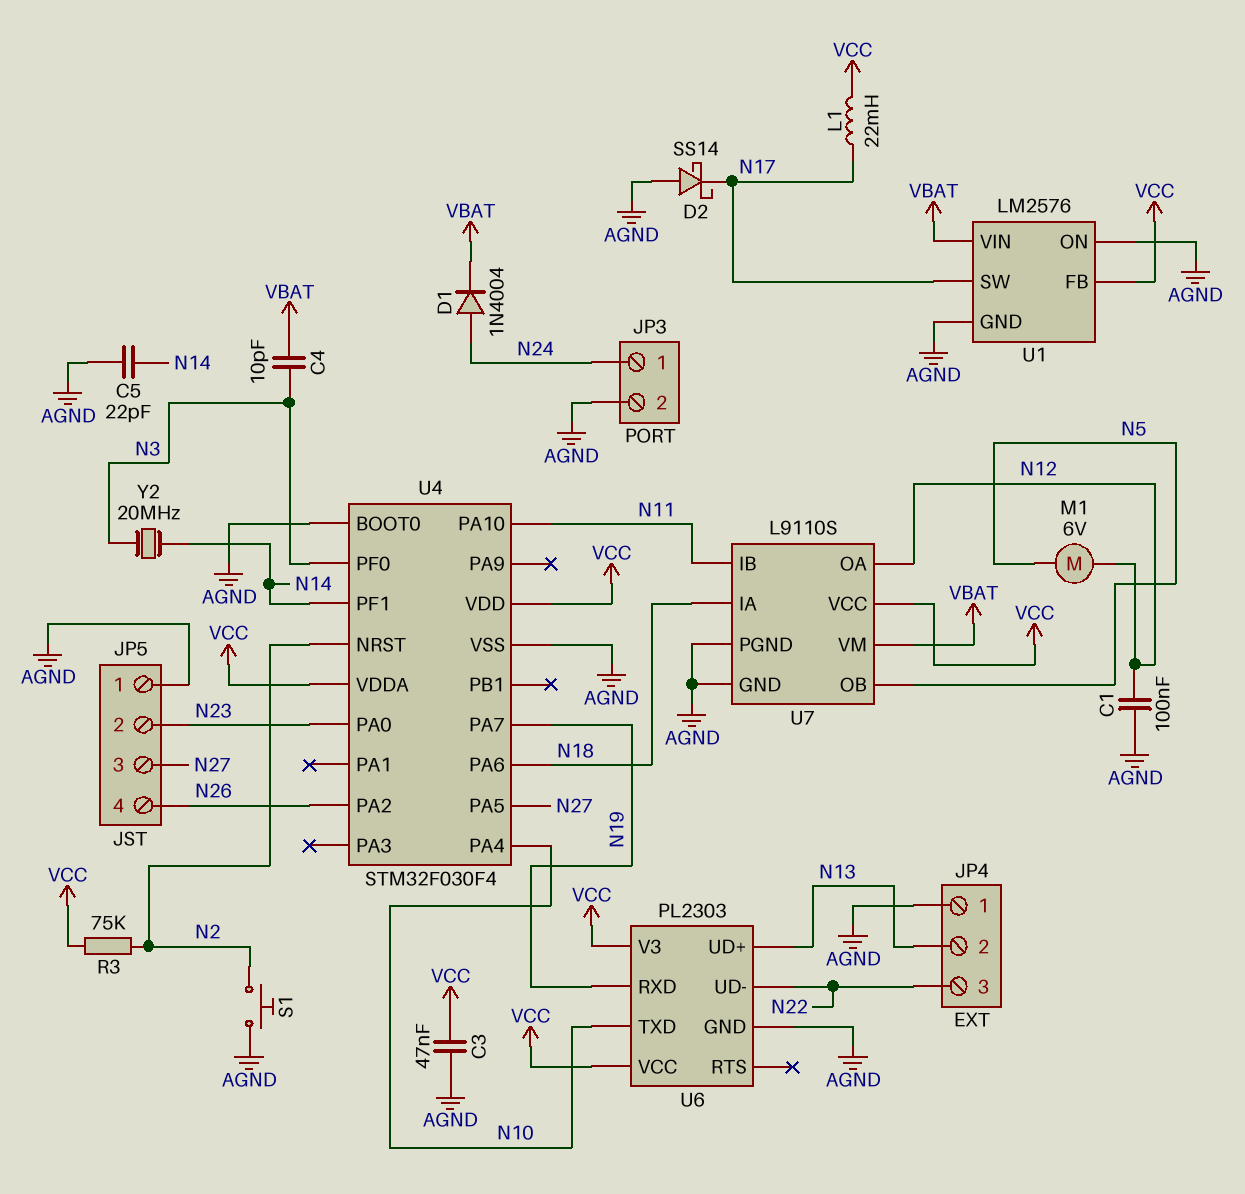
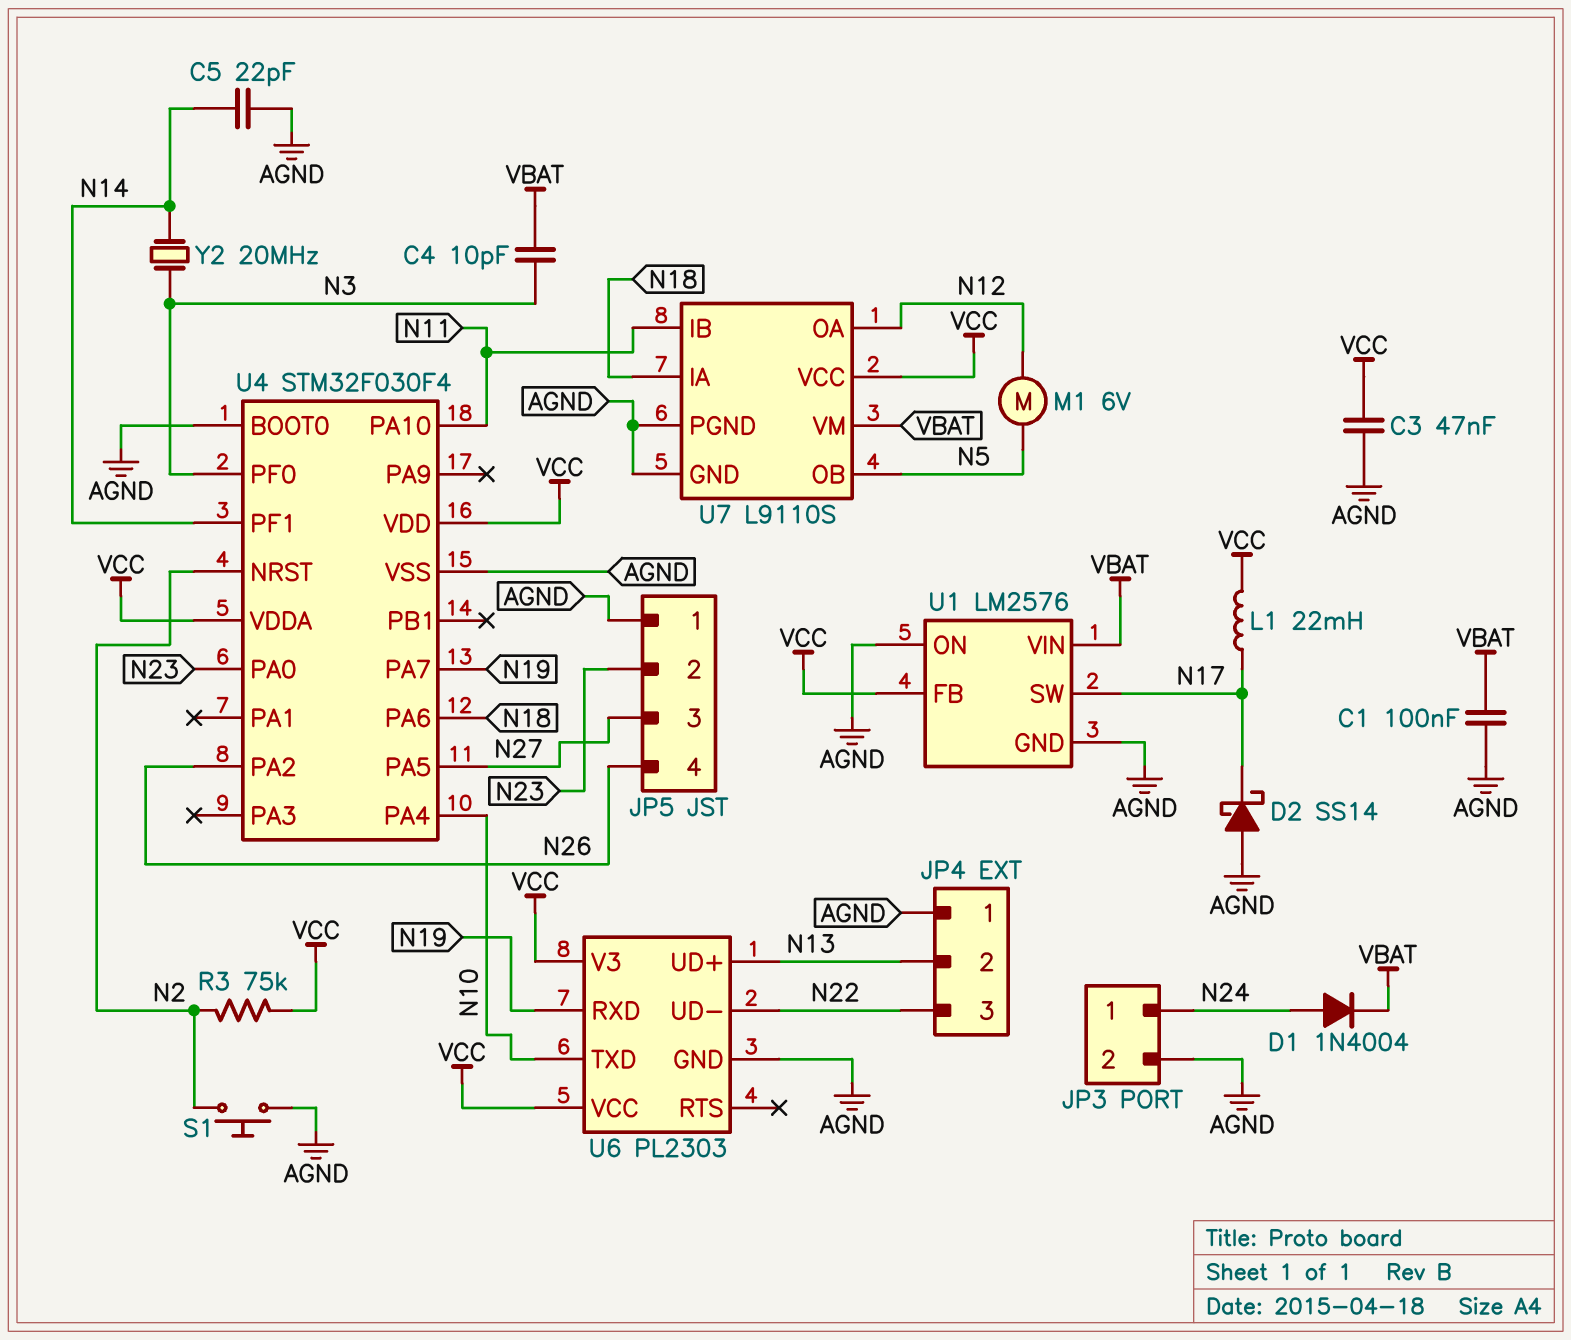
C1: 100nF (AGND, N12) -> 100nF (AGND, VBAT)

